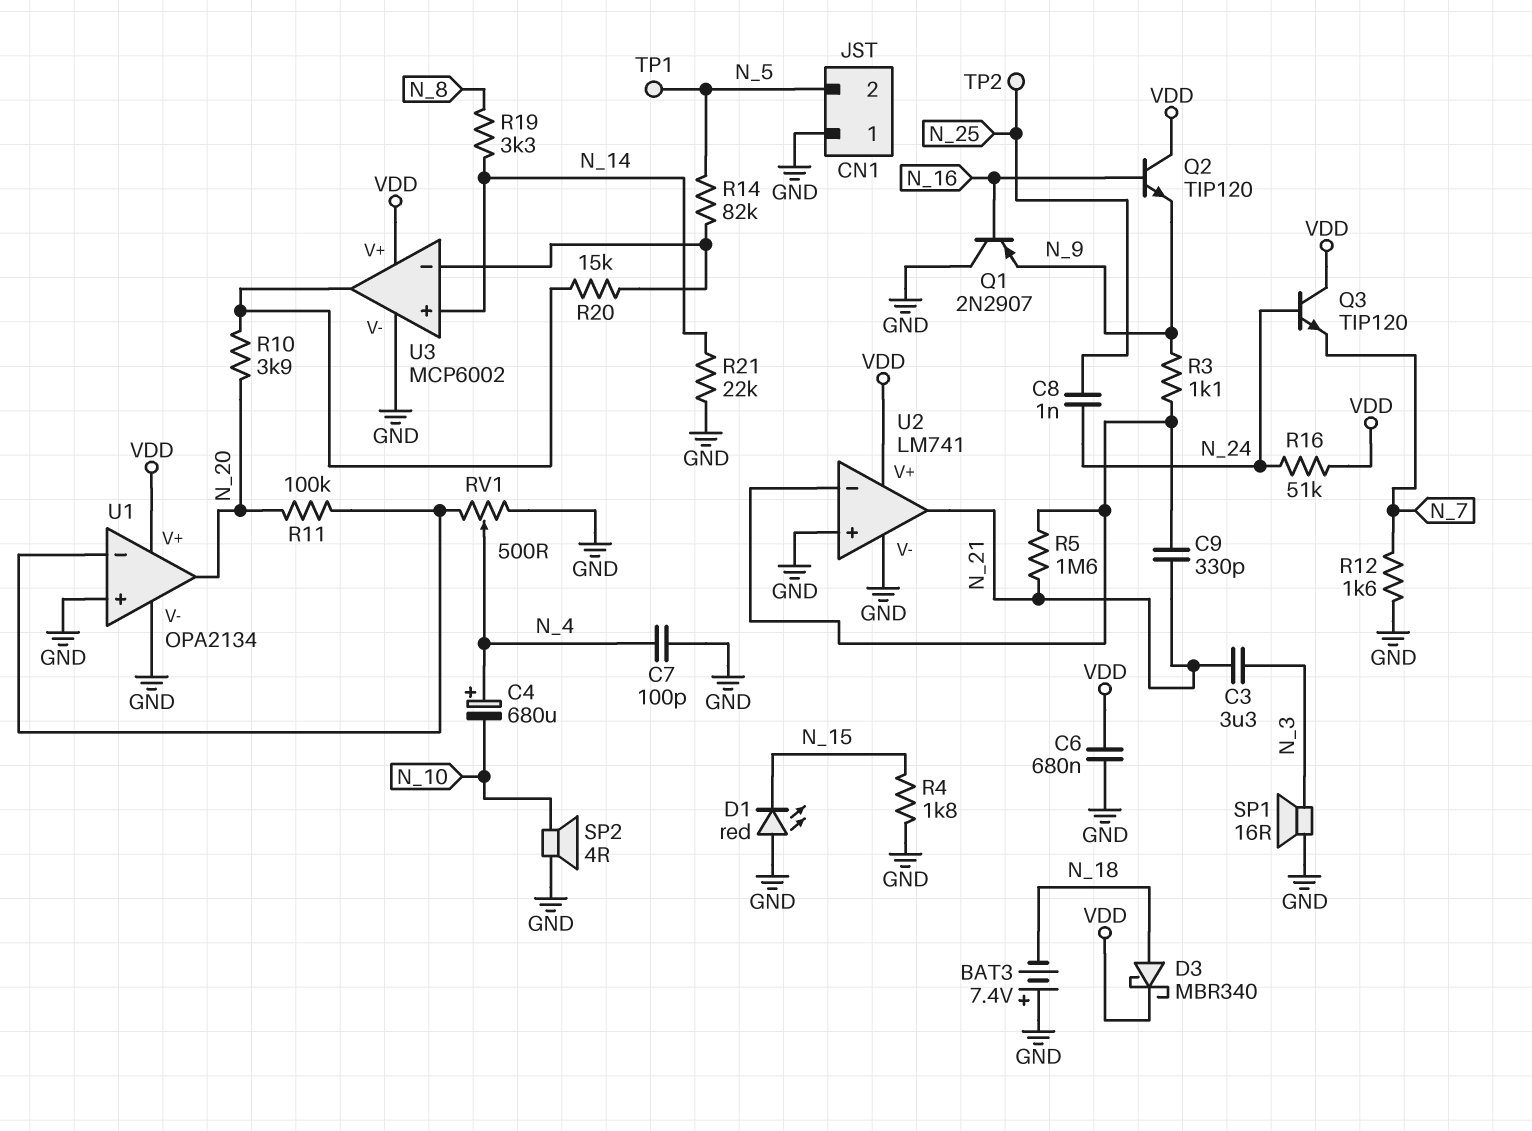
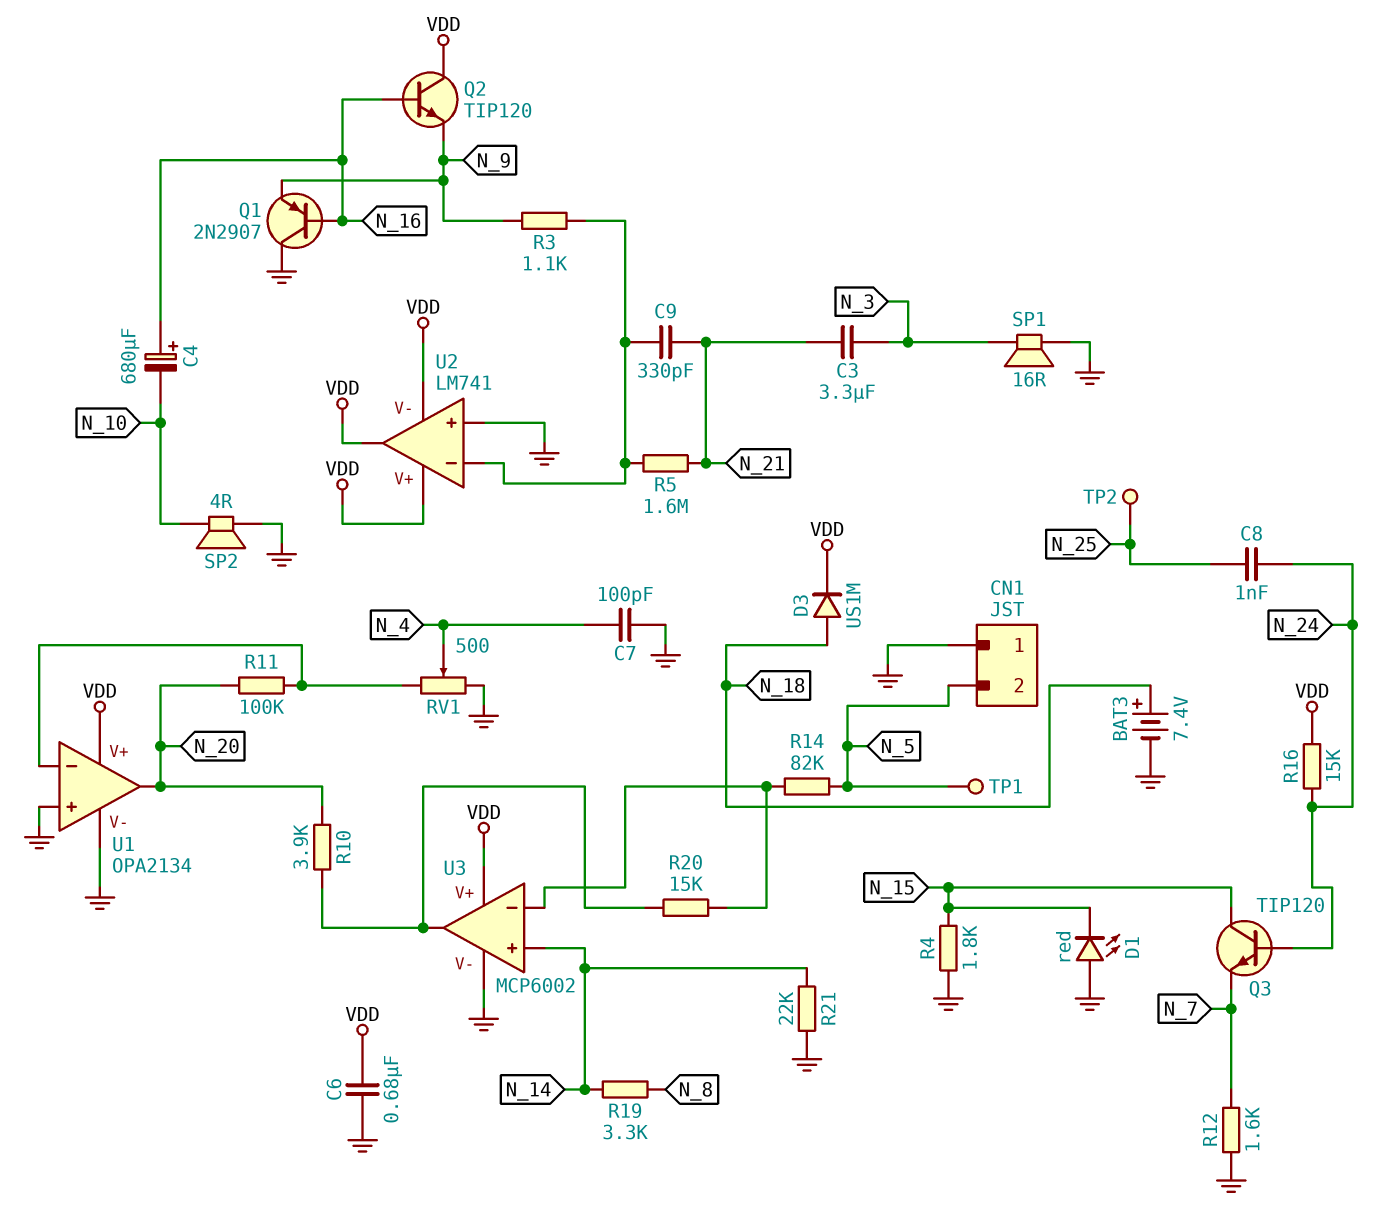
BAT3: 7.4V (plus GND, minus N_18) -> 7.4V (plus N_18, minus GND)
C4: 680uF (plus N_4, minus N_10) -> 680uF (plus N_16, minus N_10)
D3: schottky MBR340 (A N_18, K VDD) -> diode US1M (A N_18, K VDD)
Q3: NPN TIP120 (B N_24, C VDD, E N_7) -> NPN TIP120 (B N_24, C N_15, E N_7)
R16: 51k (N_24, VDD) -> 15k (N_24, VDD)
U2 pin V-: GND -> VDD
U2 pin out: N_21 -> VDD

